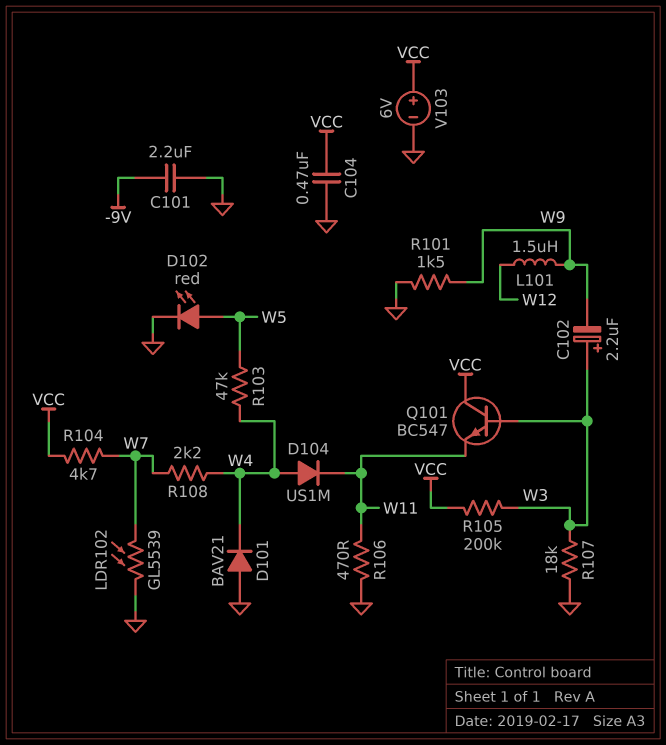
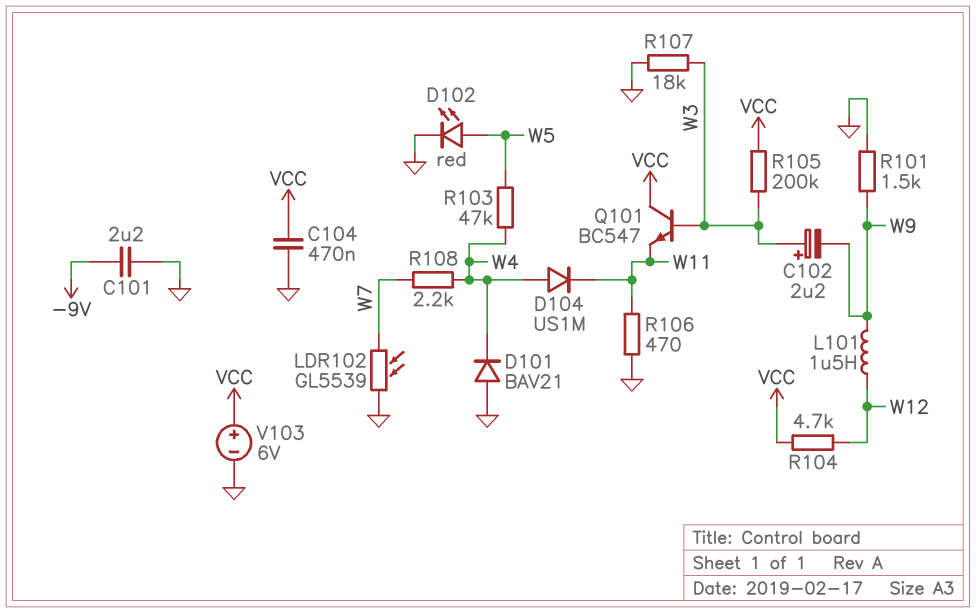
R104: 4.7k (VCC, W7) -> 4.7k (VCC, W12)

